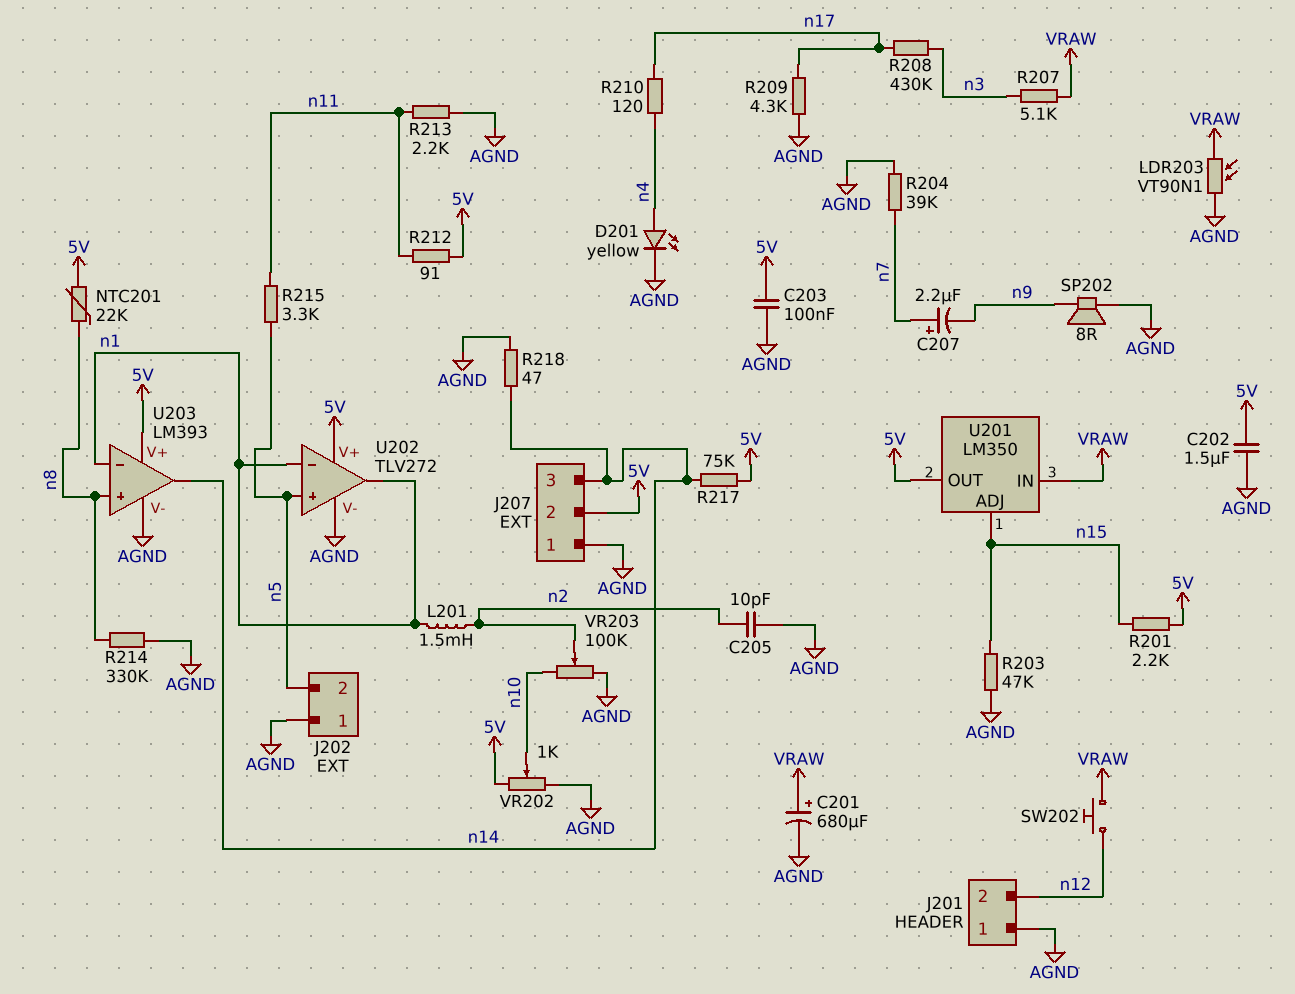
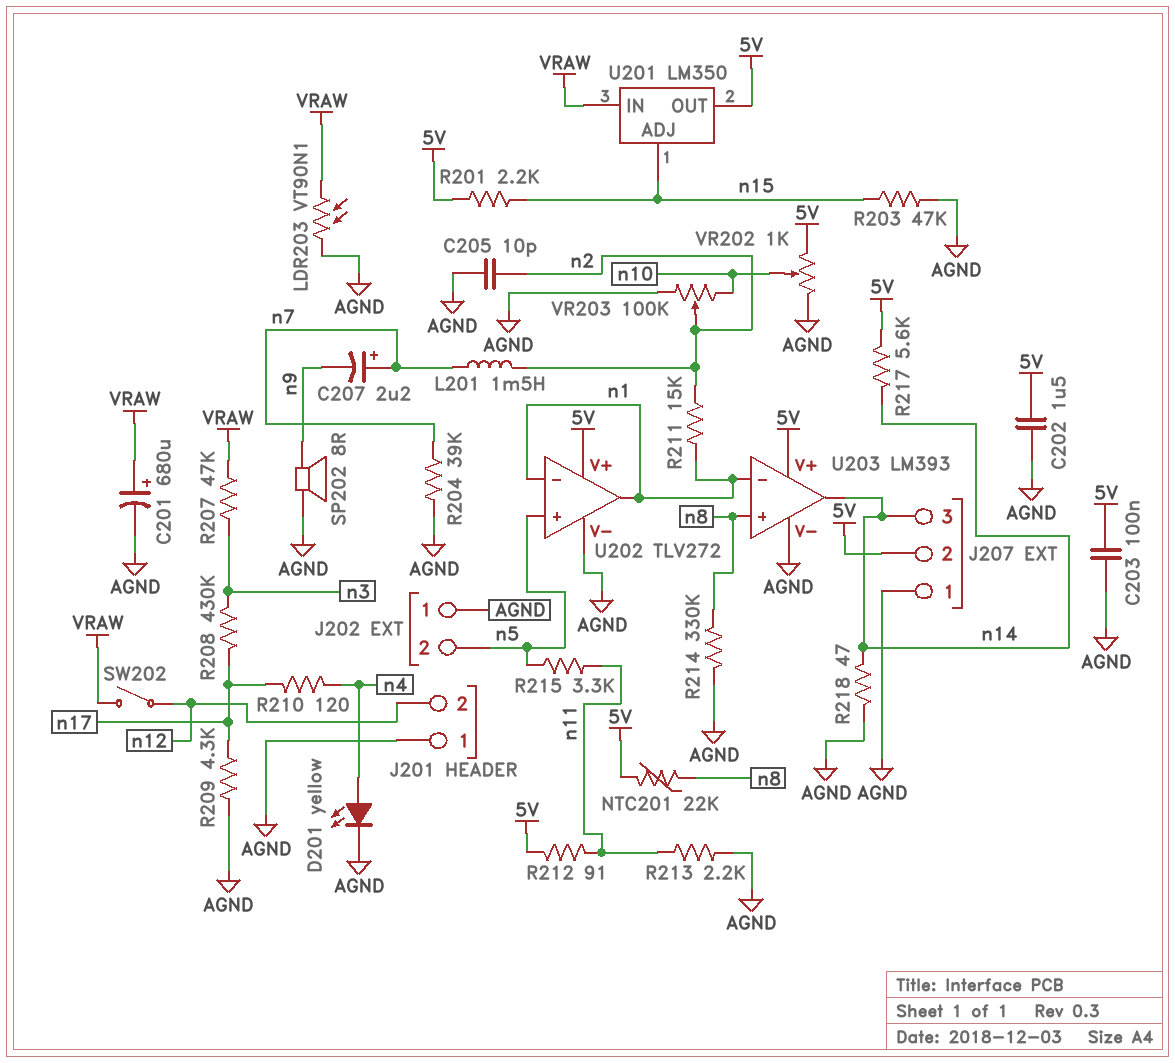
L201: 1.5mH (n1, n2) -> 1.5mH (n2, n7)
R207: 5.1k (VRAW, n3) -> 47k (VRAW, n3)
R211: none -> 15k (n1, n2)
R217: 75k (5V, n14) -> 5.6k (5V, n14)
SW202: button (VRAW, n12) -> switch (VRAW, n12)

